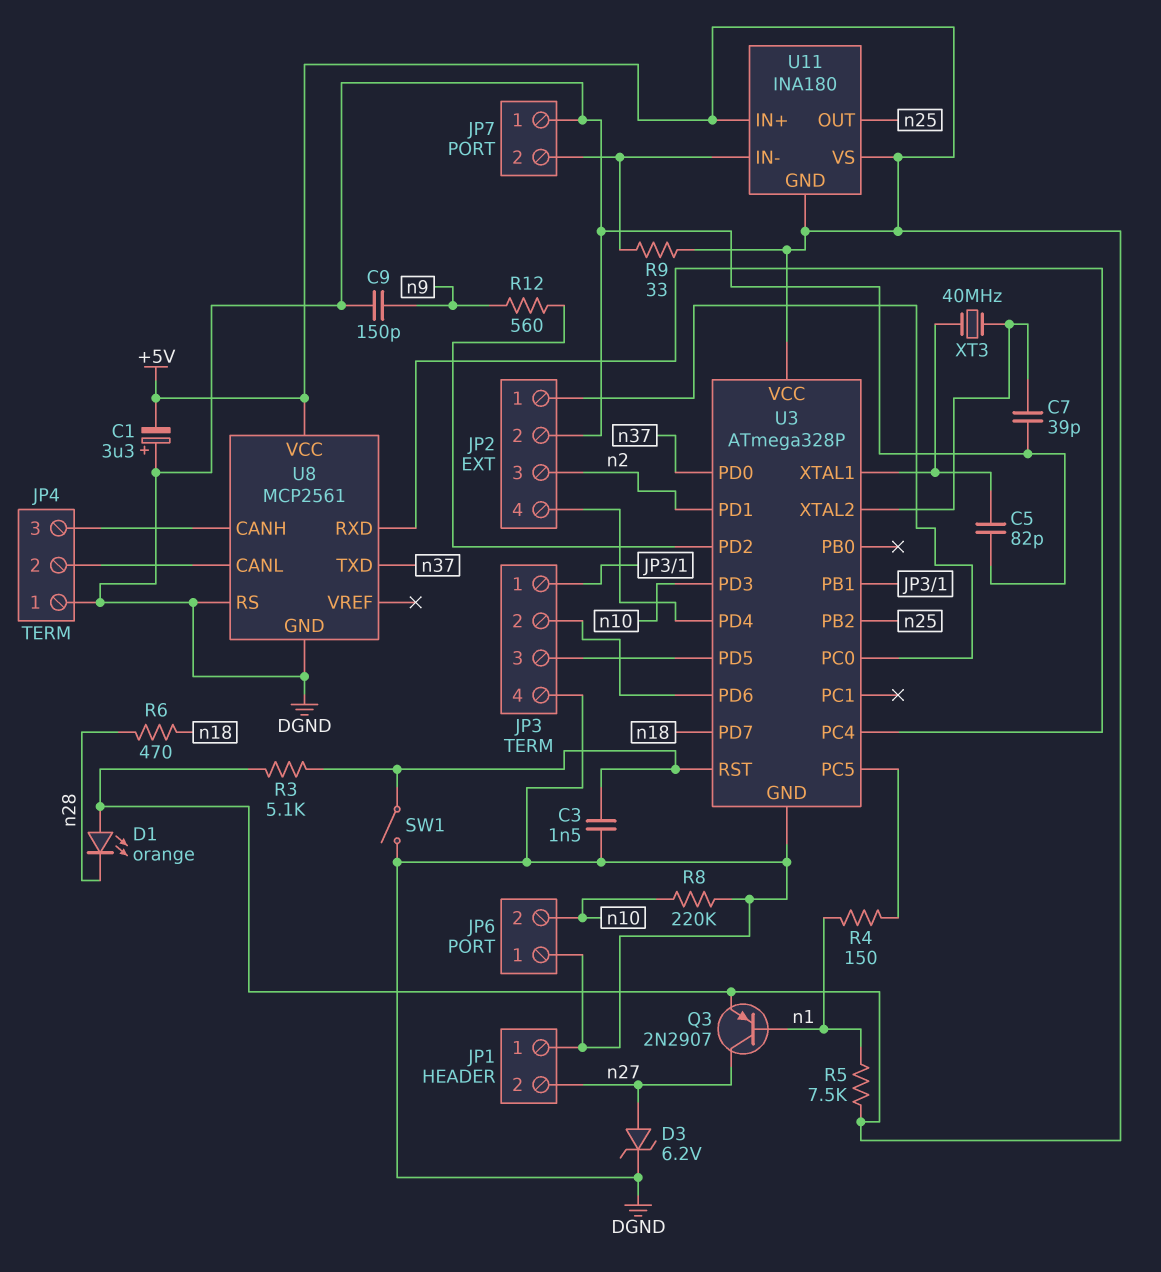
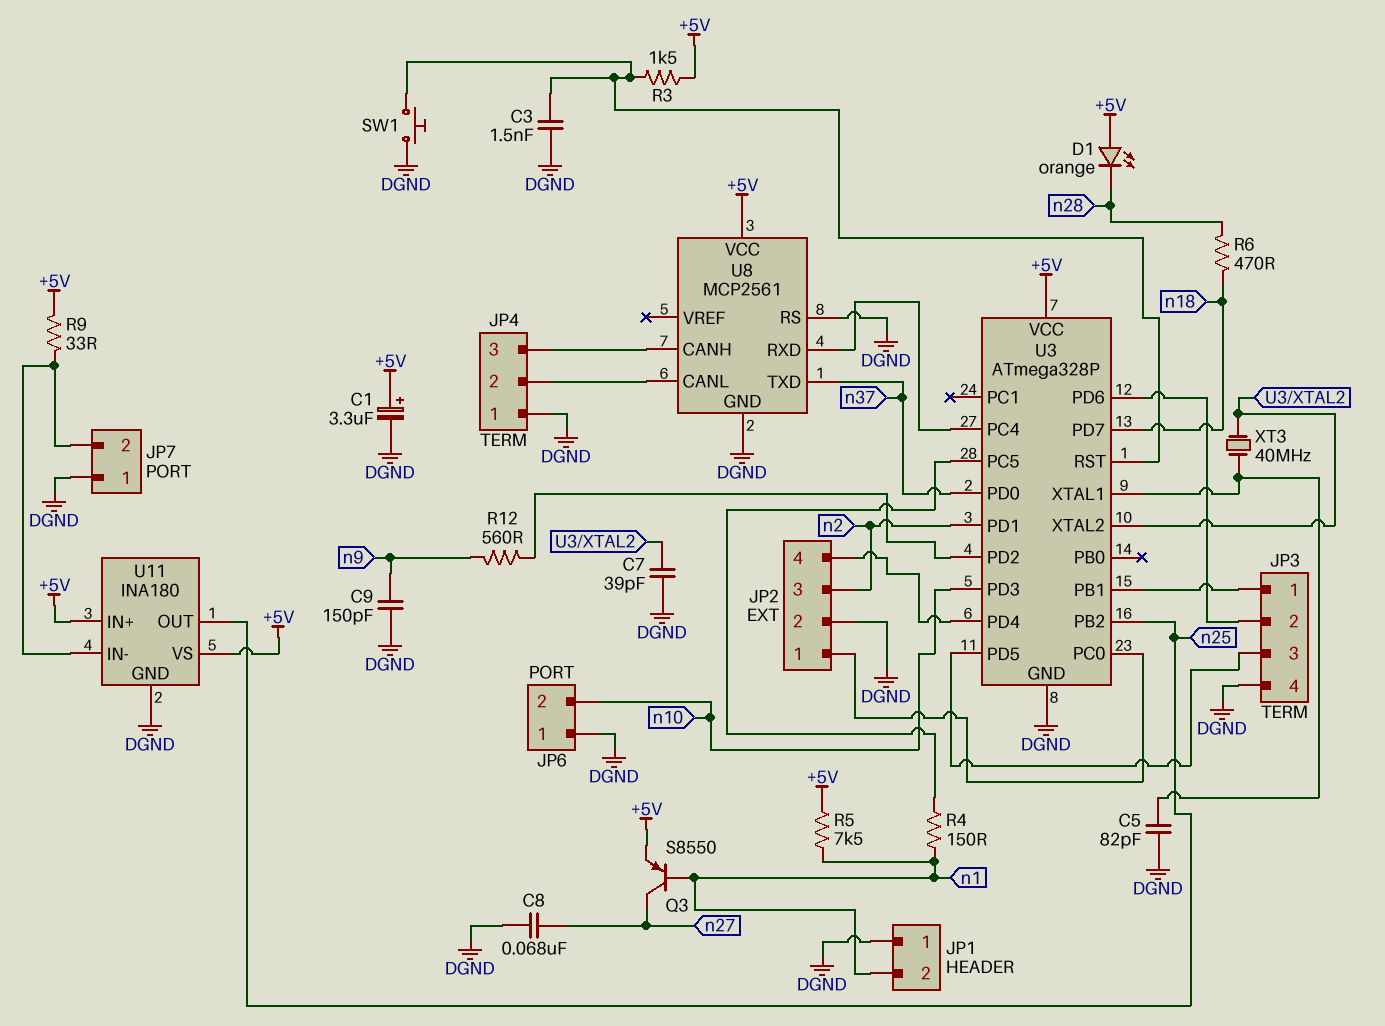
C1: 3.3uF (plus DGND, minus +5V) -> 3.3uF (plus +5V, minus DGND)
C8: none -> 68nF (DGND, n27)
D3: zener 6.2V (A n27, K DGND) -> none
JP1 pin 2: n27 -> n1
Q3: PNP 2N2907 (B n1, C n27, E +5V) -> PNP S8550 (B n1, C n27, E +5V)
R3: 5.1k (+5V, U3/RST) -> 1.5k (+5V, U3/RST)
R8: 220k (DGND, n10) -> none
SW1: switch (DGND, U3/RST) -> button (DGND, U3/RST)
U11 pin GND: +5V -> DGND

